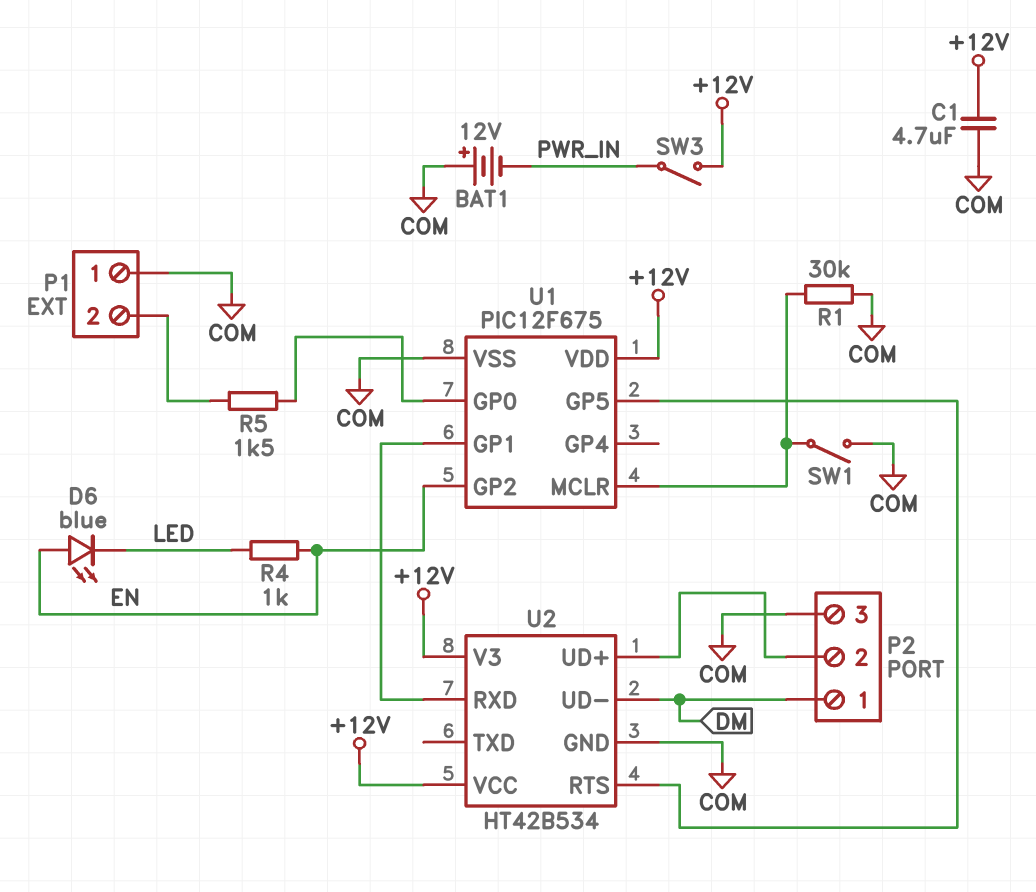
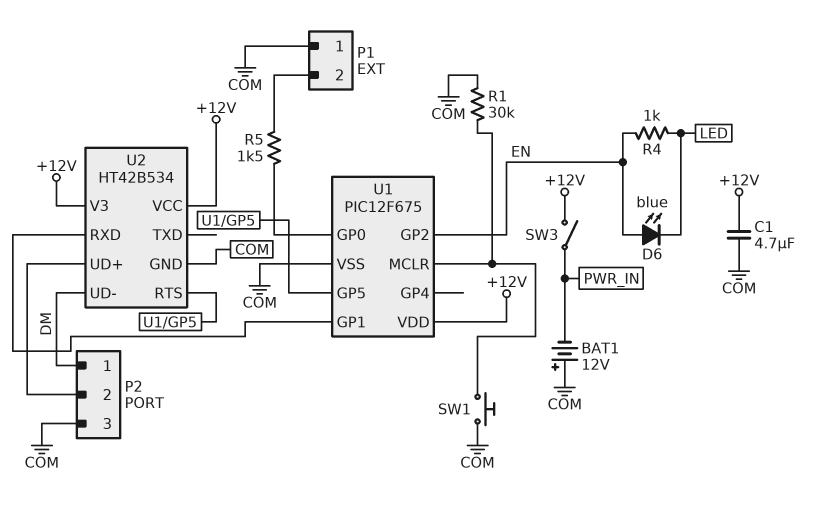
SW1: switch (COM, U1/MCLR) -> button (COM, U1/MCLR)

